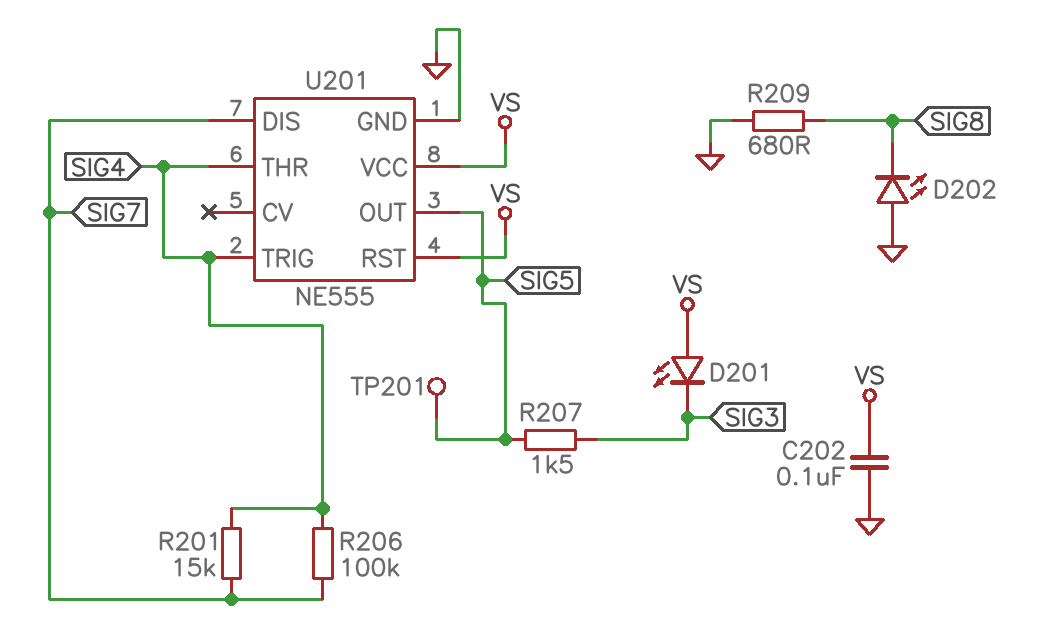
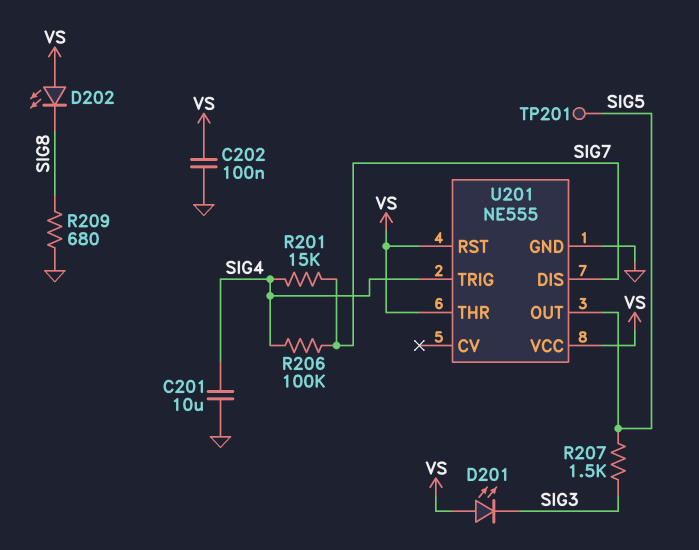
C201: none -> 10uF (GND, SIG4)
D202: LED (A GND, K SIG8) -> LED (A VS, K SIG8)
U201 pin THR: SIG4 -> VS

